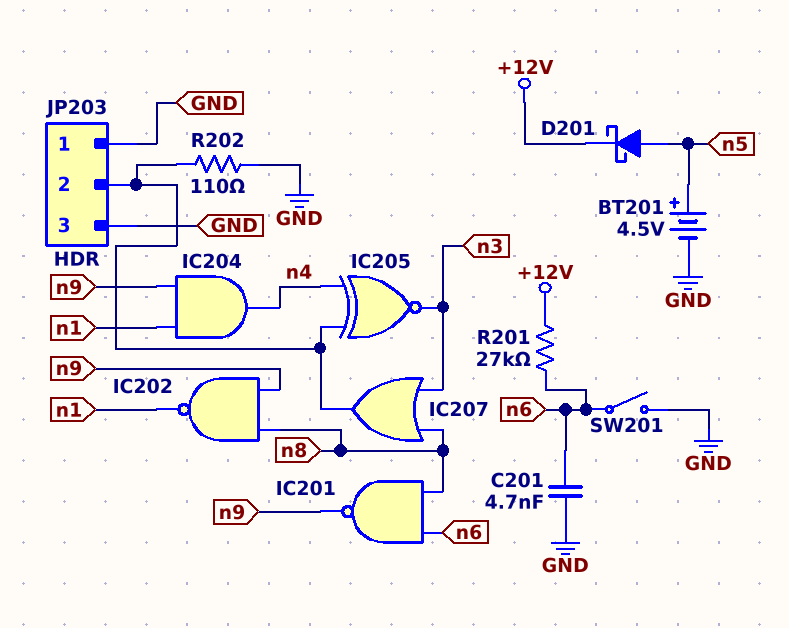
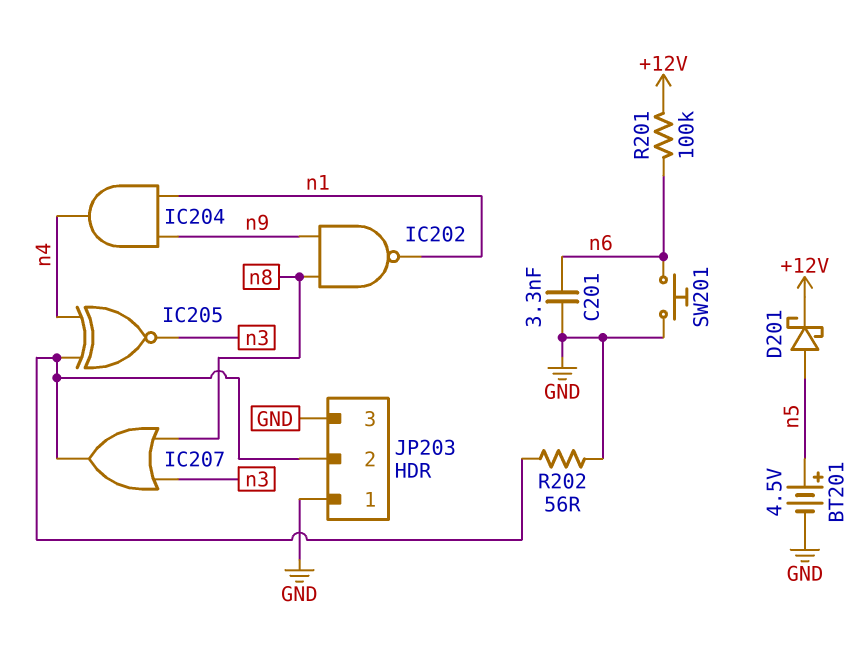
C201: 4.7nF (GND, n6) -> 3.3nF (GND, n6)
IC201: NAND (in n6, in n8, out n9) -> none
R201: 27k (+12V, n6) -> 100k (+12V, n6)
R202: 110 (GND, JP203/2) -> 56 (GND, JP203/2)
SW201: switch (GND, n6) -> button (GND, n6)

